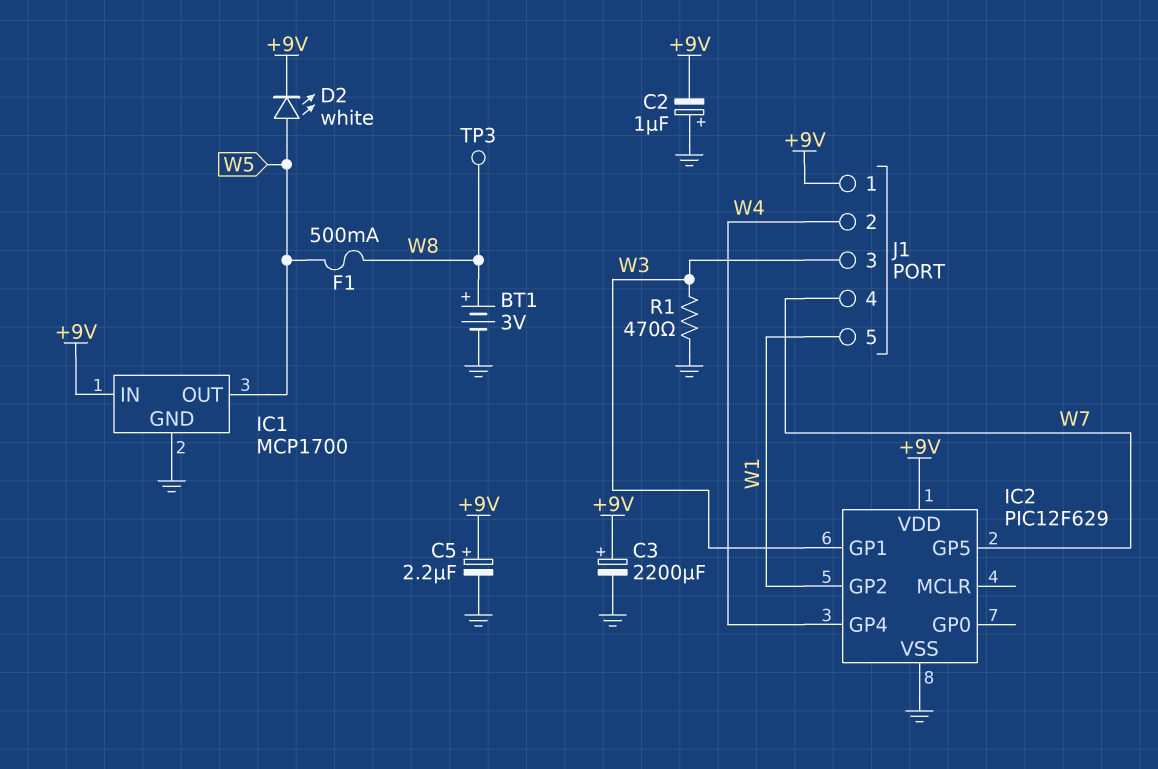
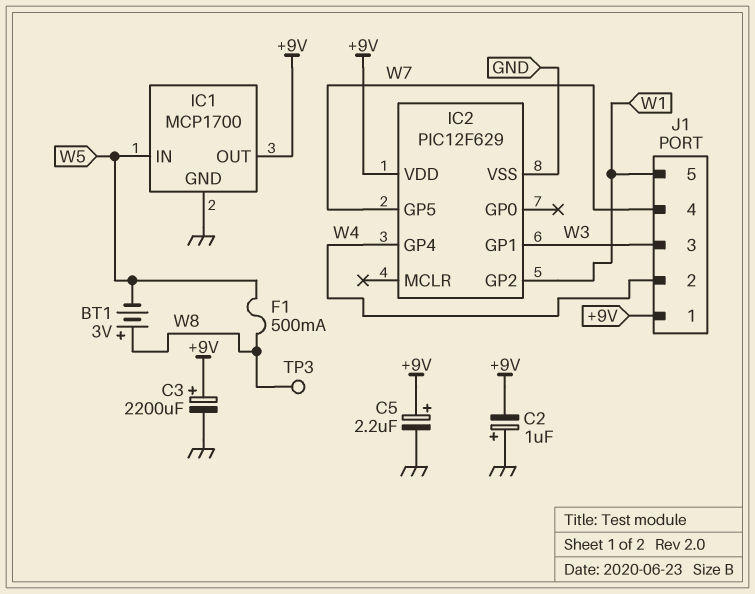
BT1: 3V (plus W8, minus GND) -> 3V (plus W8, minus W5)
D2: LED white (A W5, K +9V) -> none
IC1 pin IN: +9V -> W5
IC1 pin OUT: W5 -> +9V
R1: 470 (GND, W3) -> none

